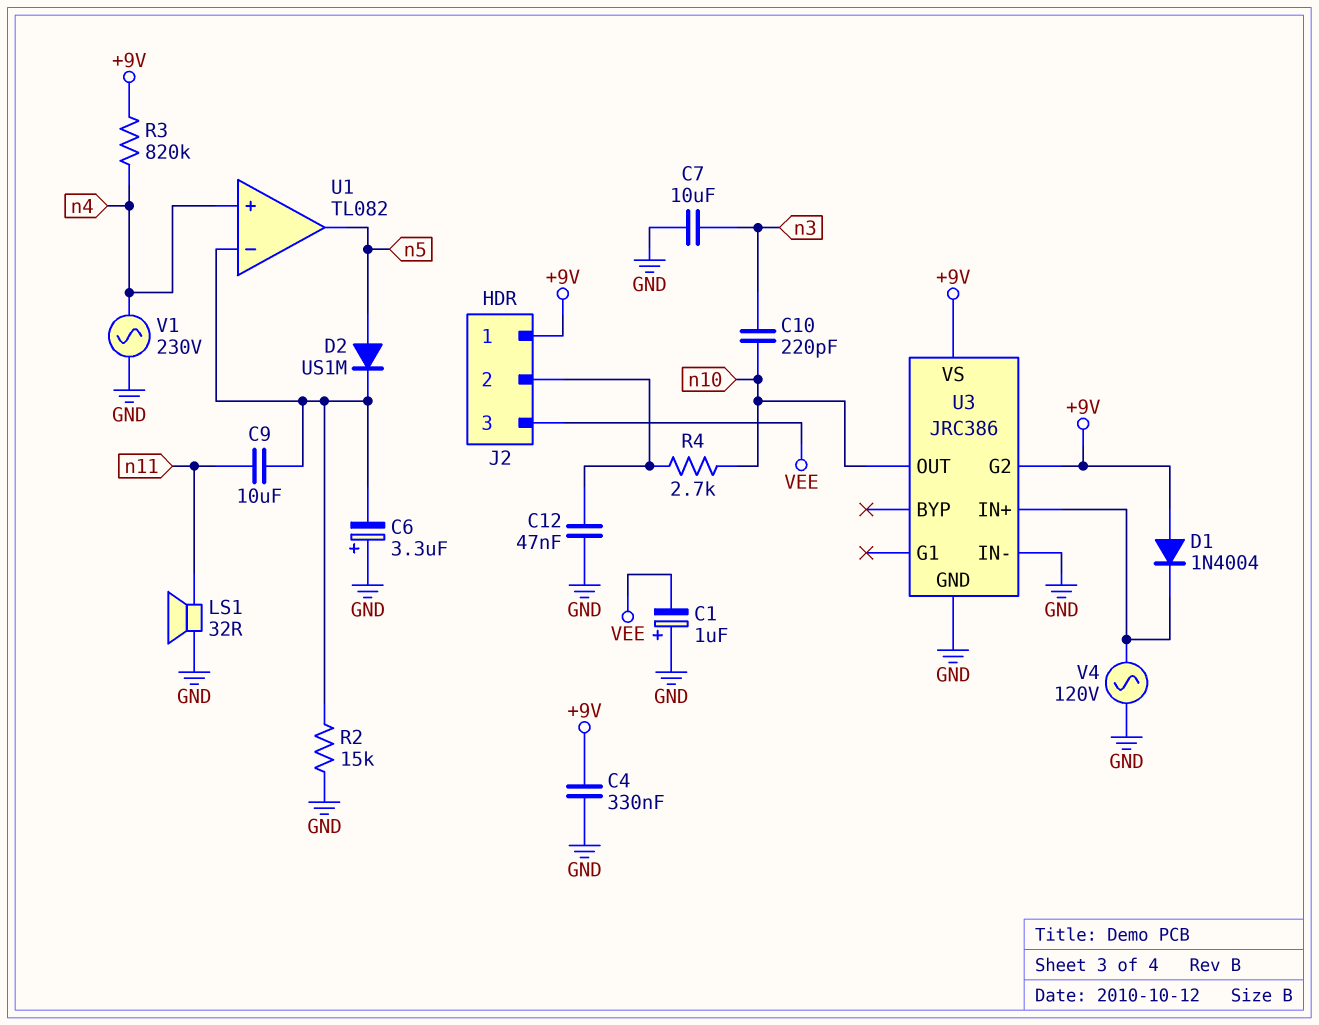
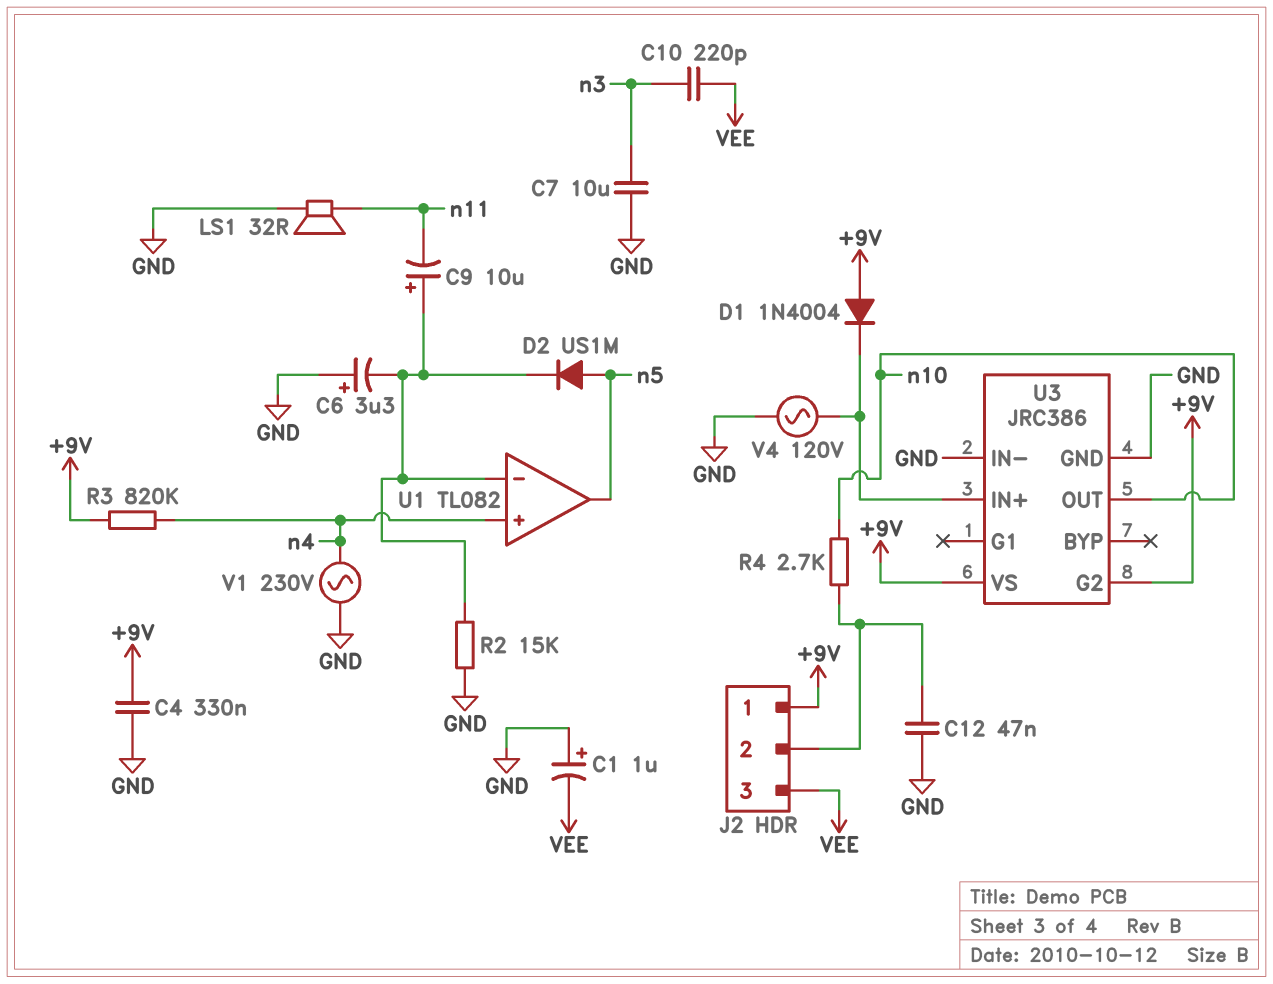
C9: 10uF (U1/in-, n11) -> 10uF (plus U1/in-, minus n11)
C10: 220pF (n3, n10) -> 220pF (VEE, n3)

